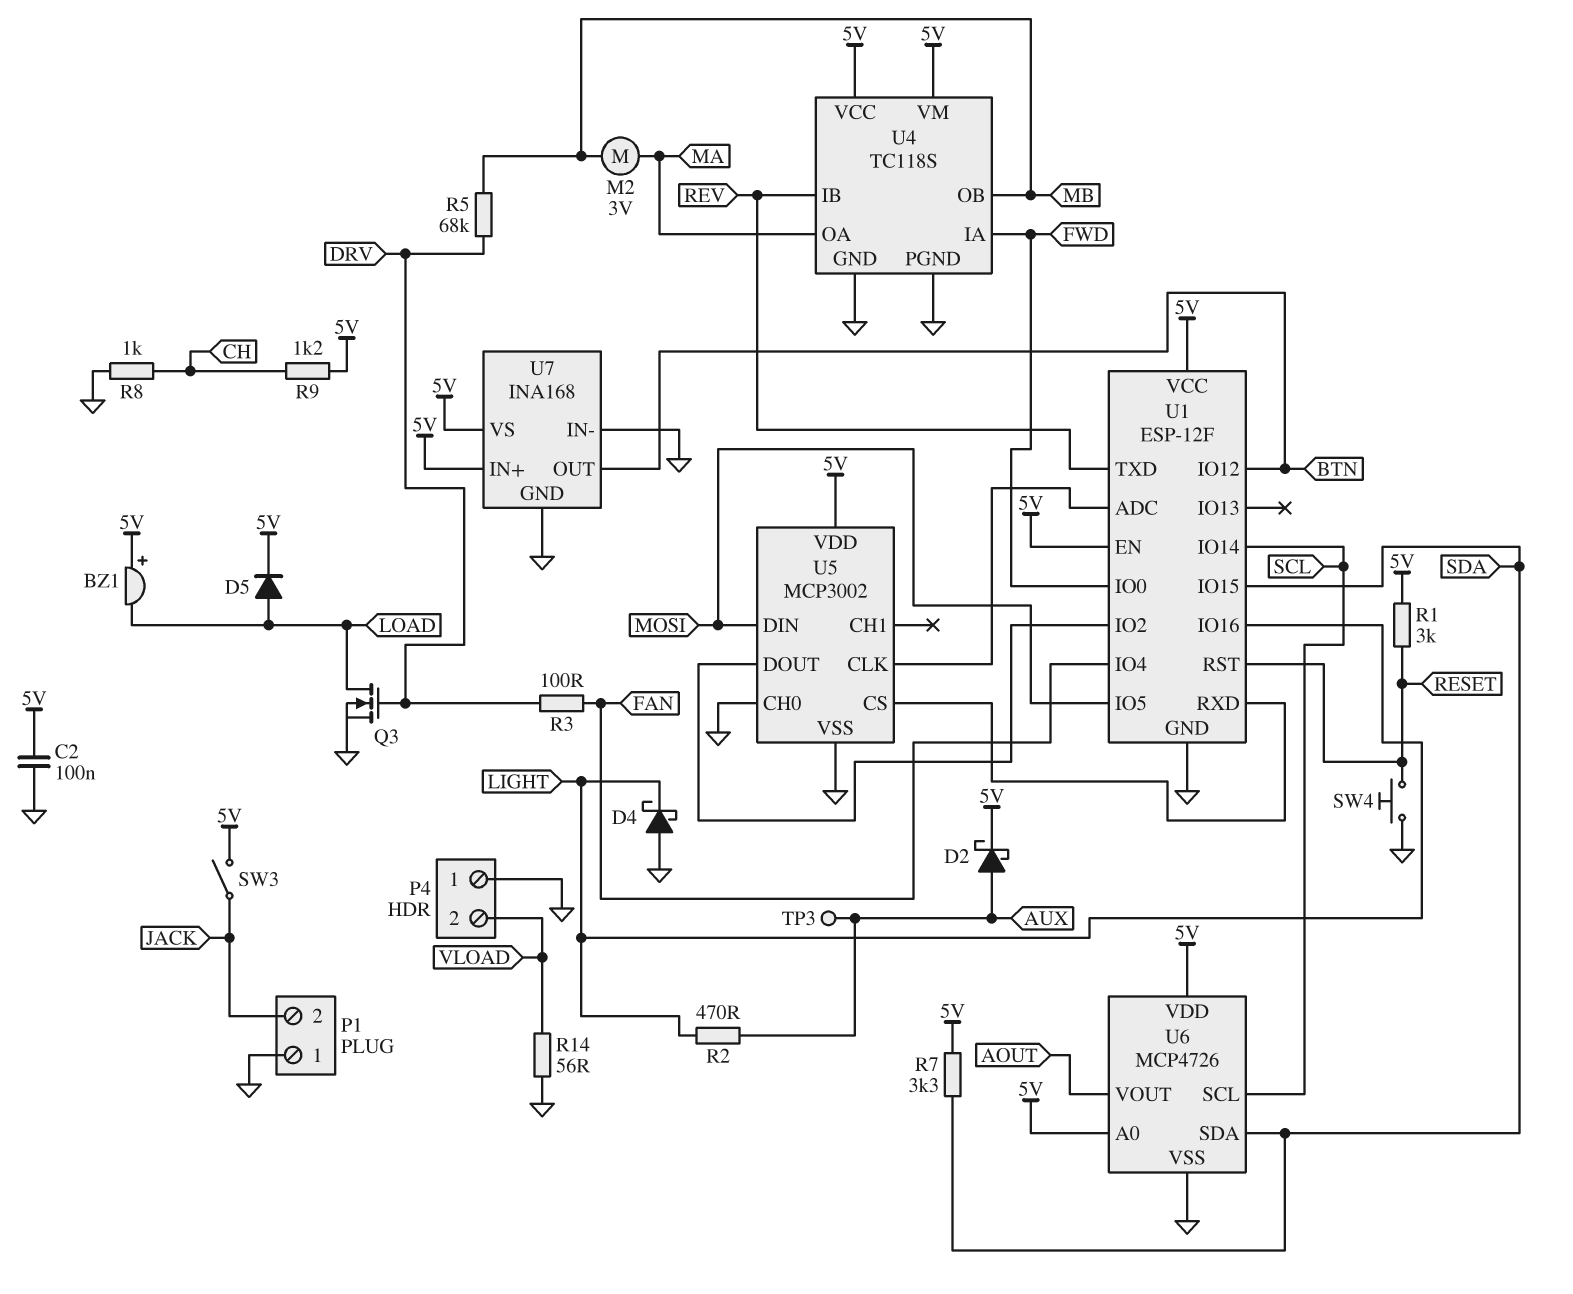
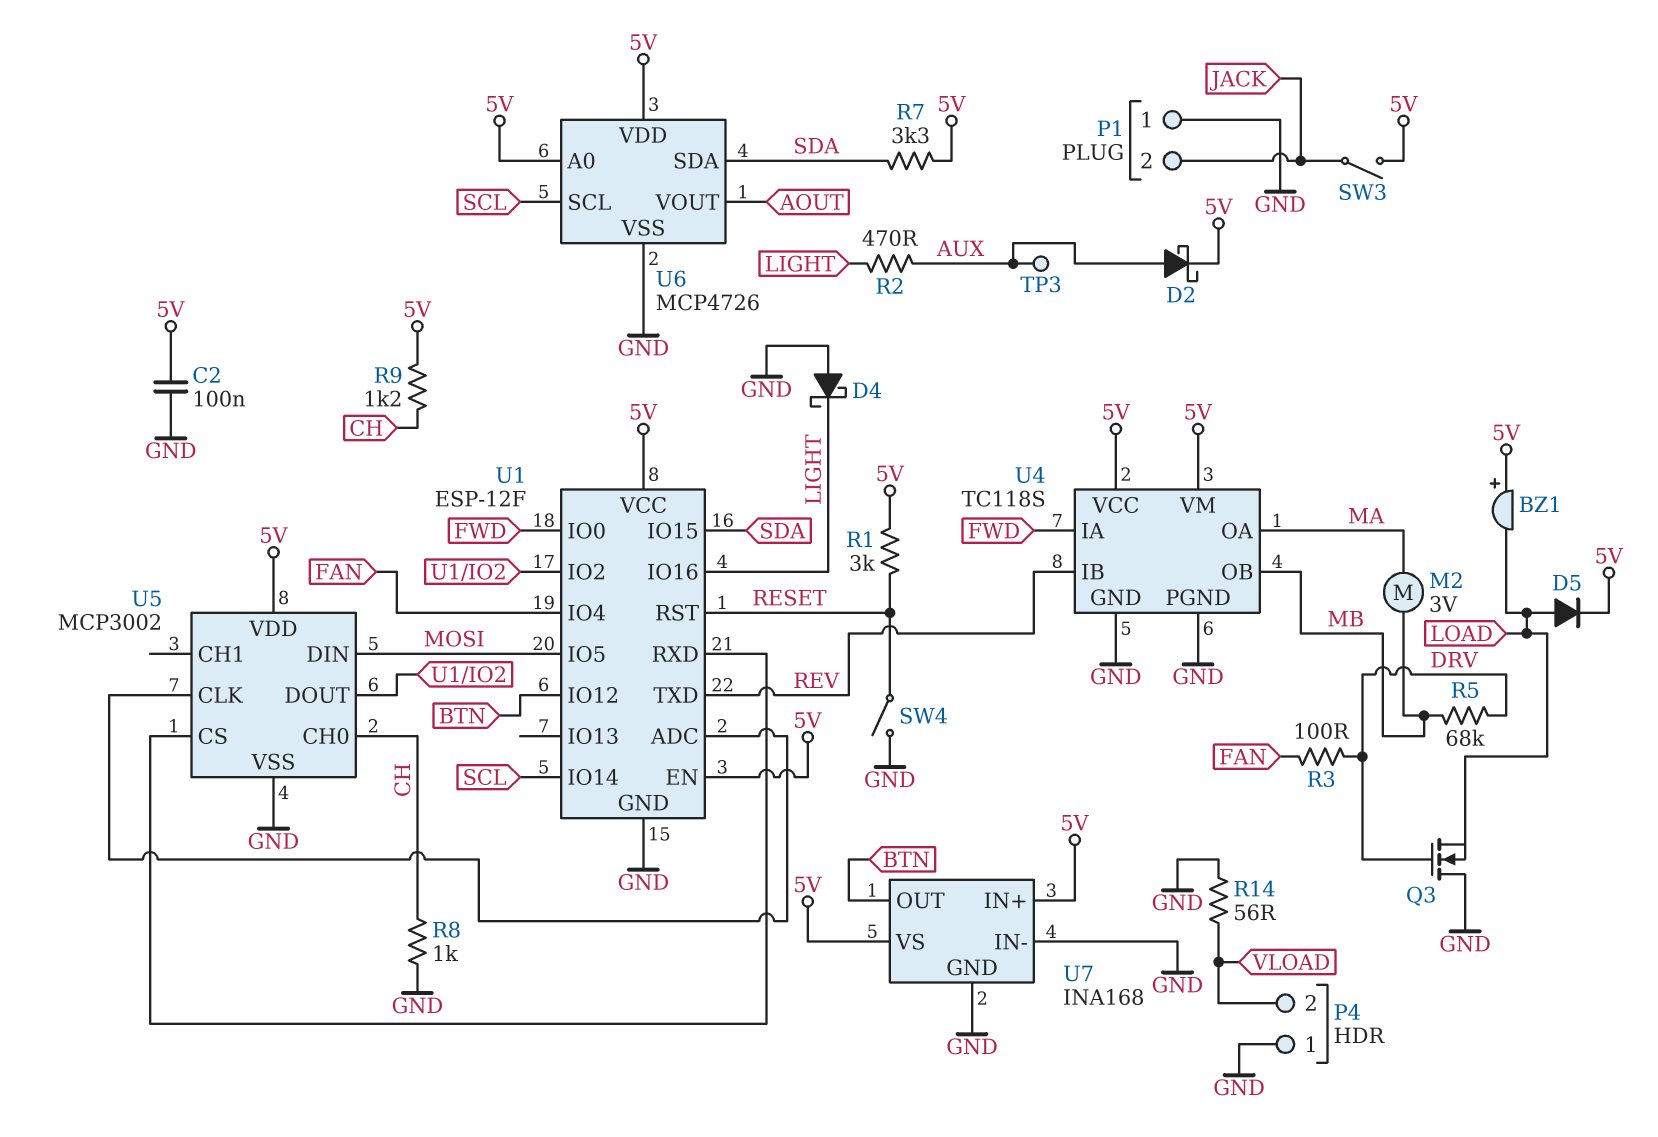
Q3: NMOS (G DRV, D LOAD, S GND) -> NMOS (G DRV, D GND, S LOAD)
SW4: button (GND, RESET) -> switch (GND, RESET)
U5 pin CH0: GND -> CH

